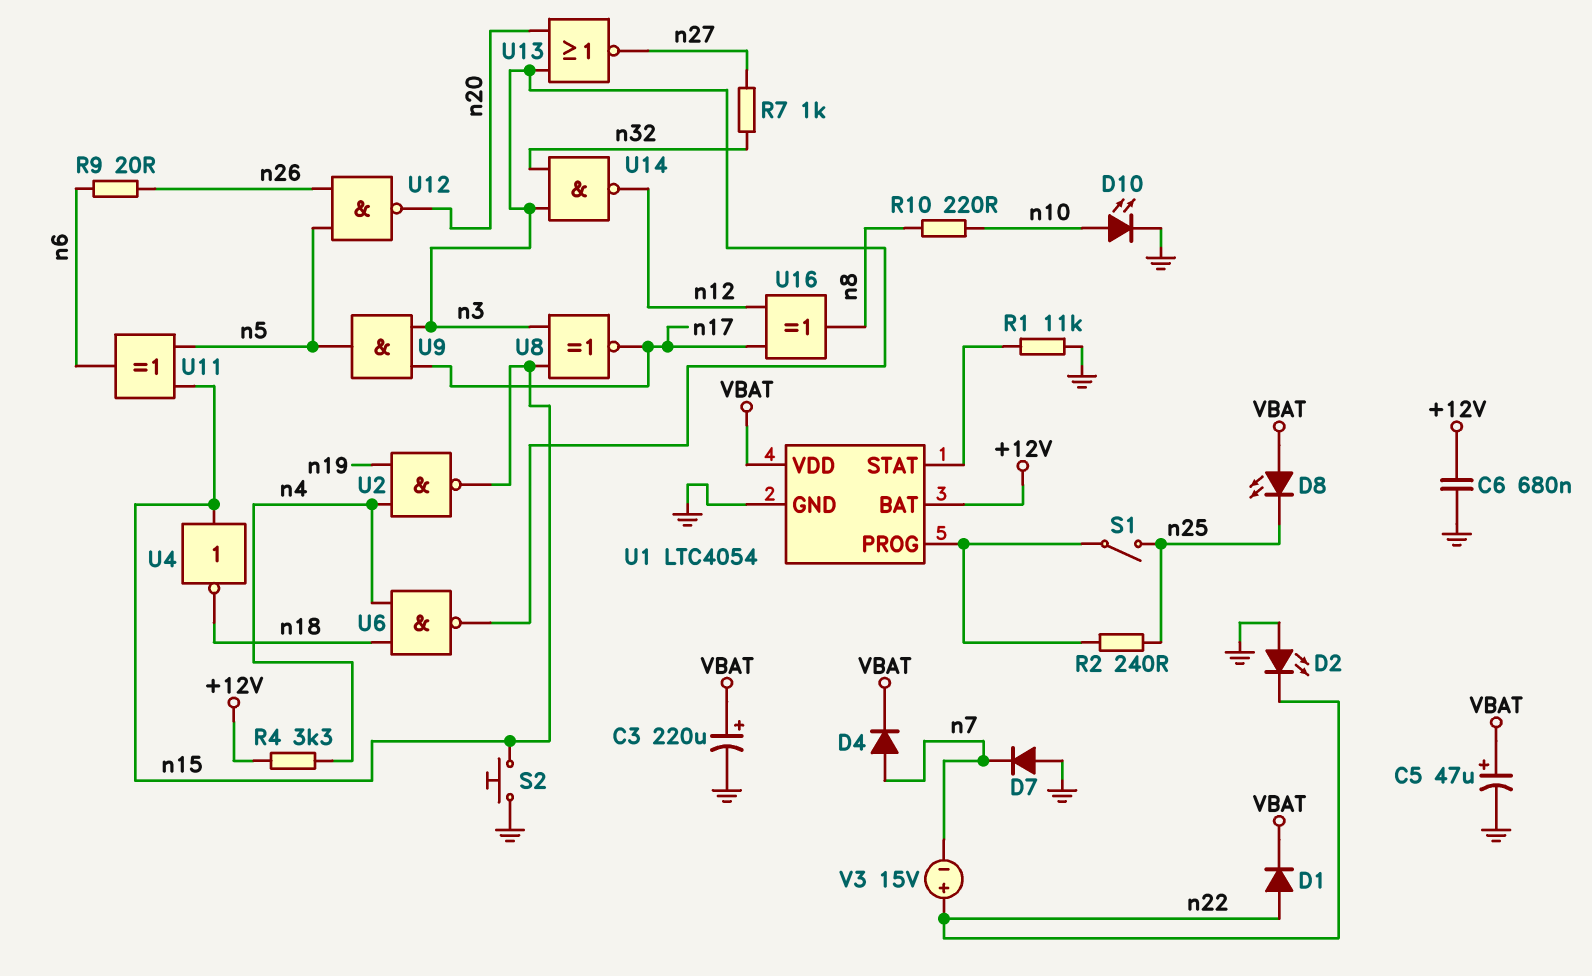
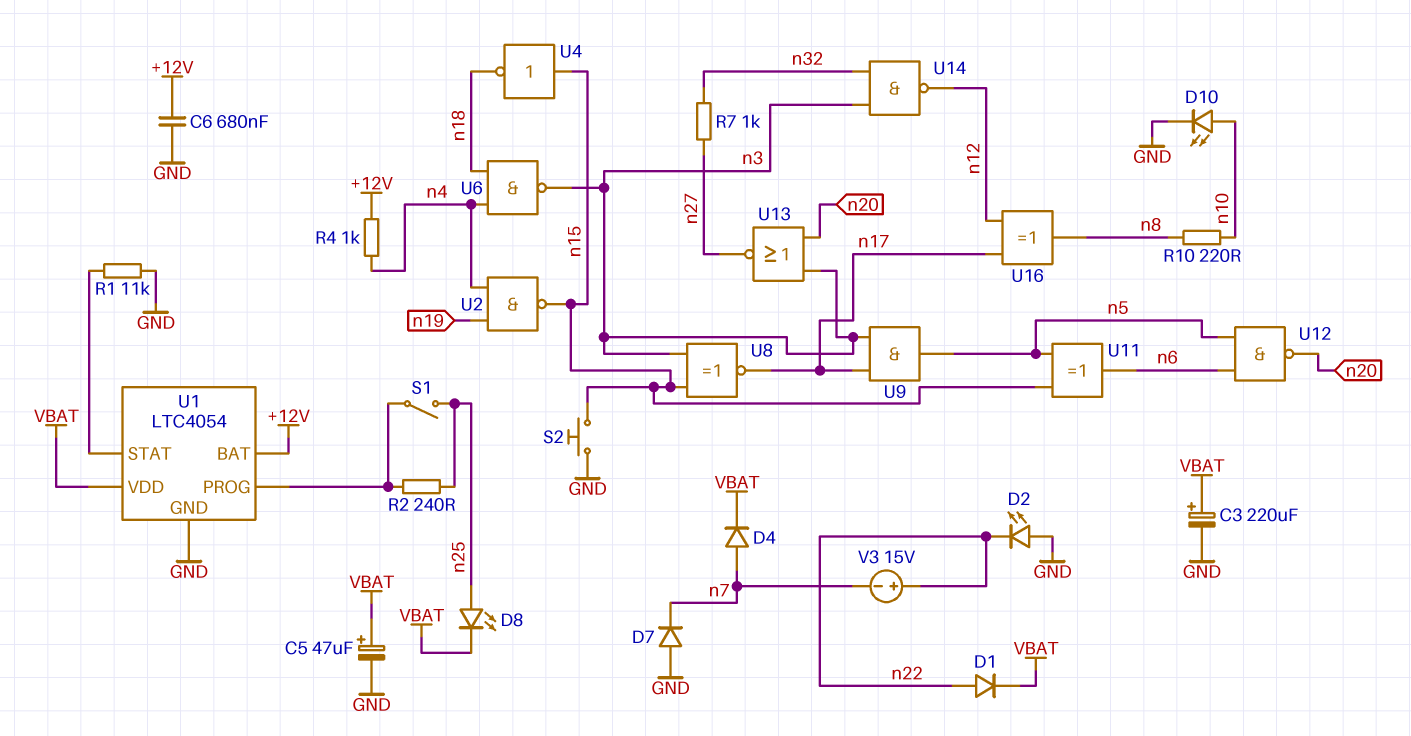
D8: LED (A VBAT, K n25) -> LED (A n25, K VBAT)
R4: 3.3k (+12V, n4) -> 1k (+12V, n4)
R9: 20 (n6, n26) -> none
U12: NAND (in n5, in n26, out n20) -> NAND (in n5, in n6, out n20)

